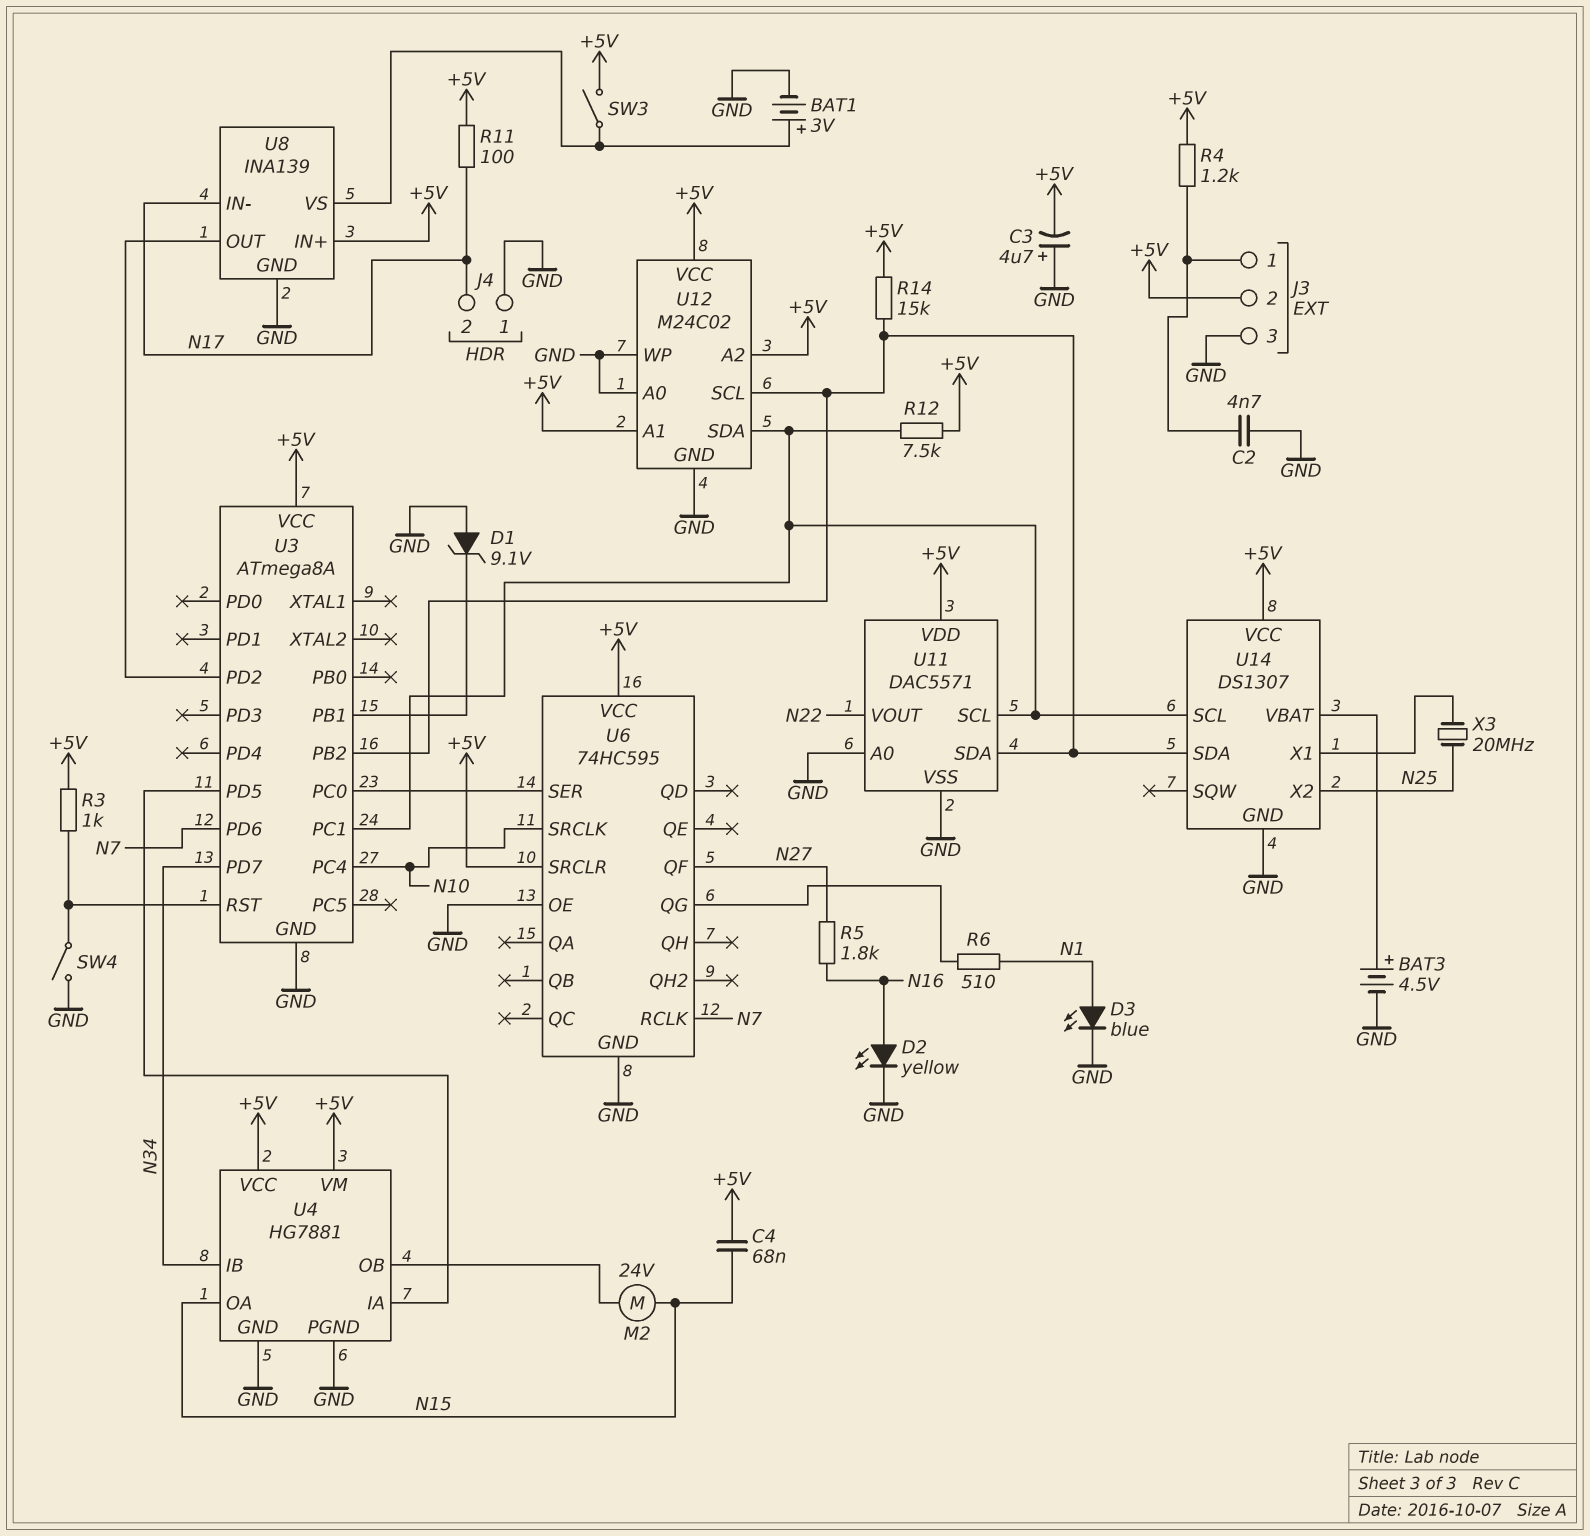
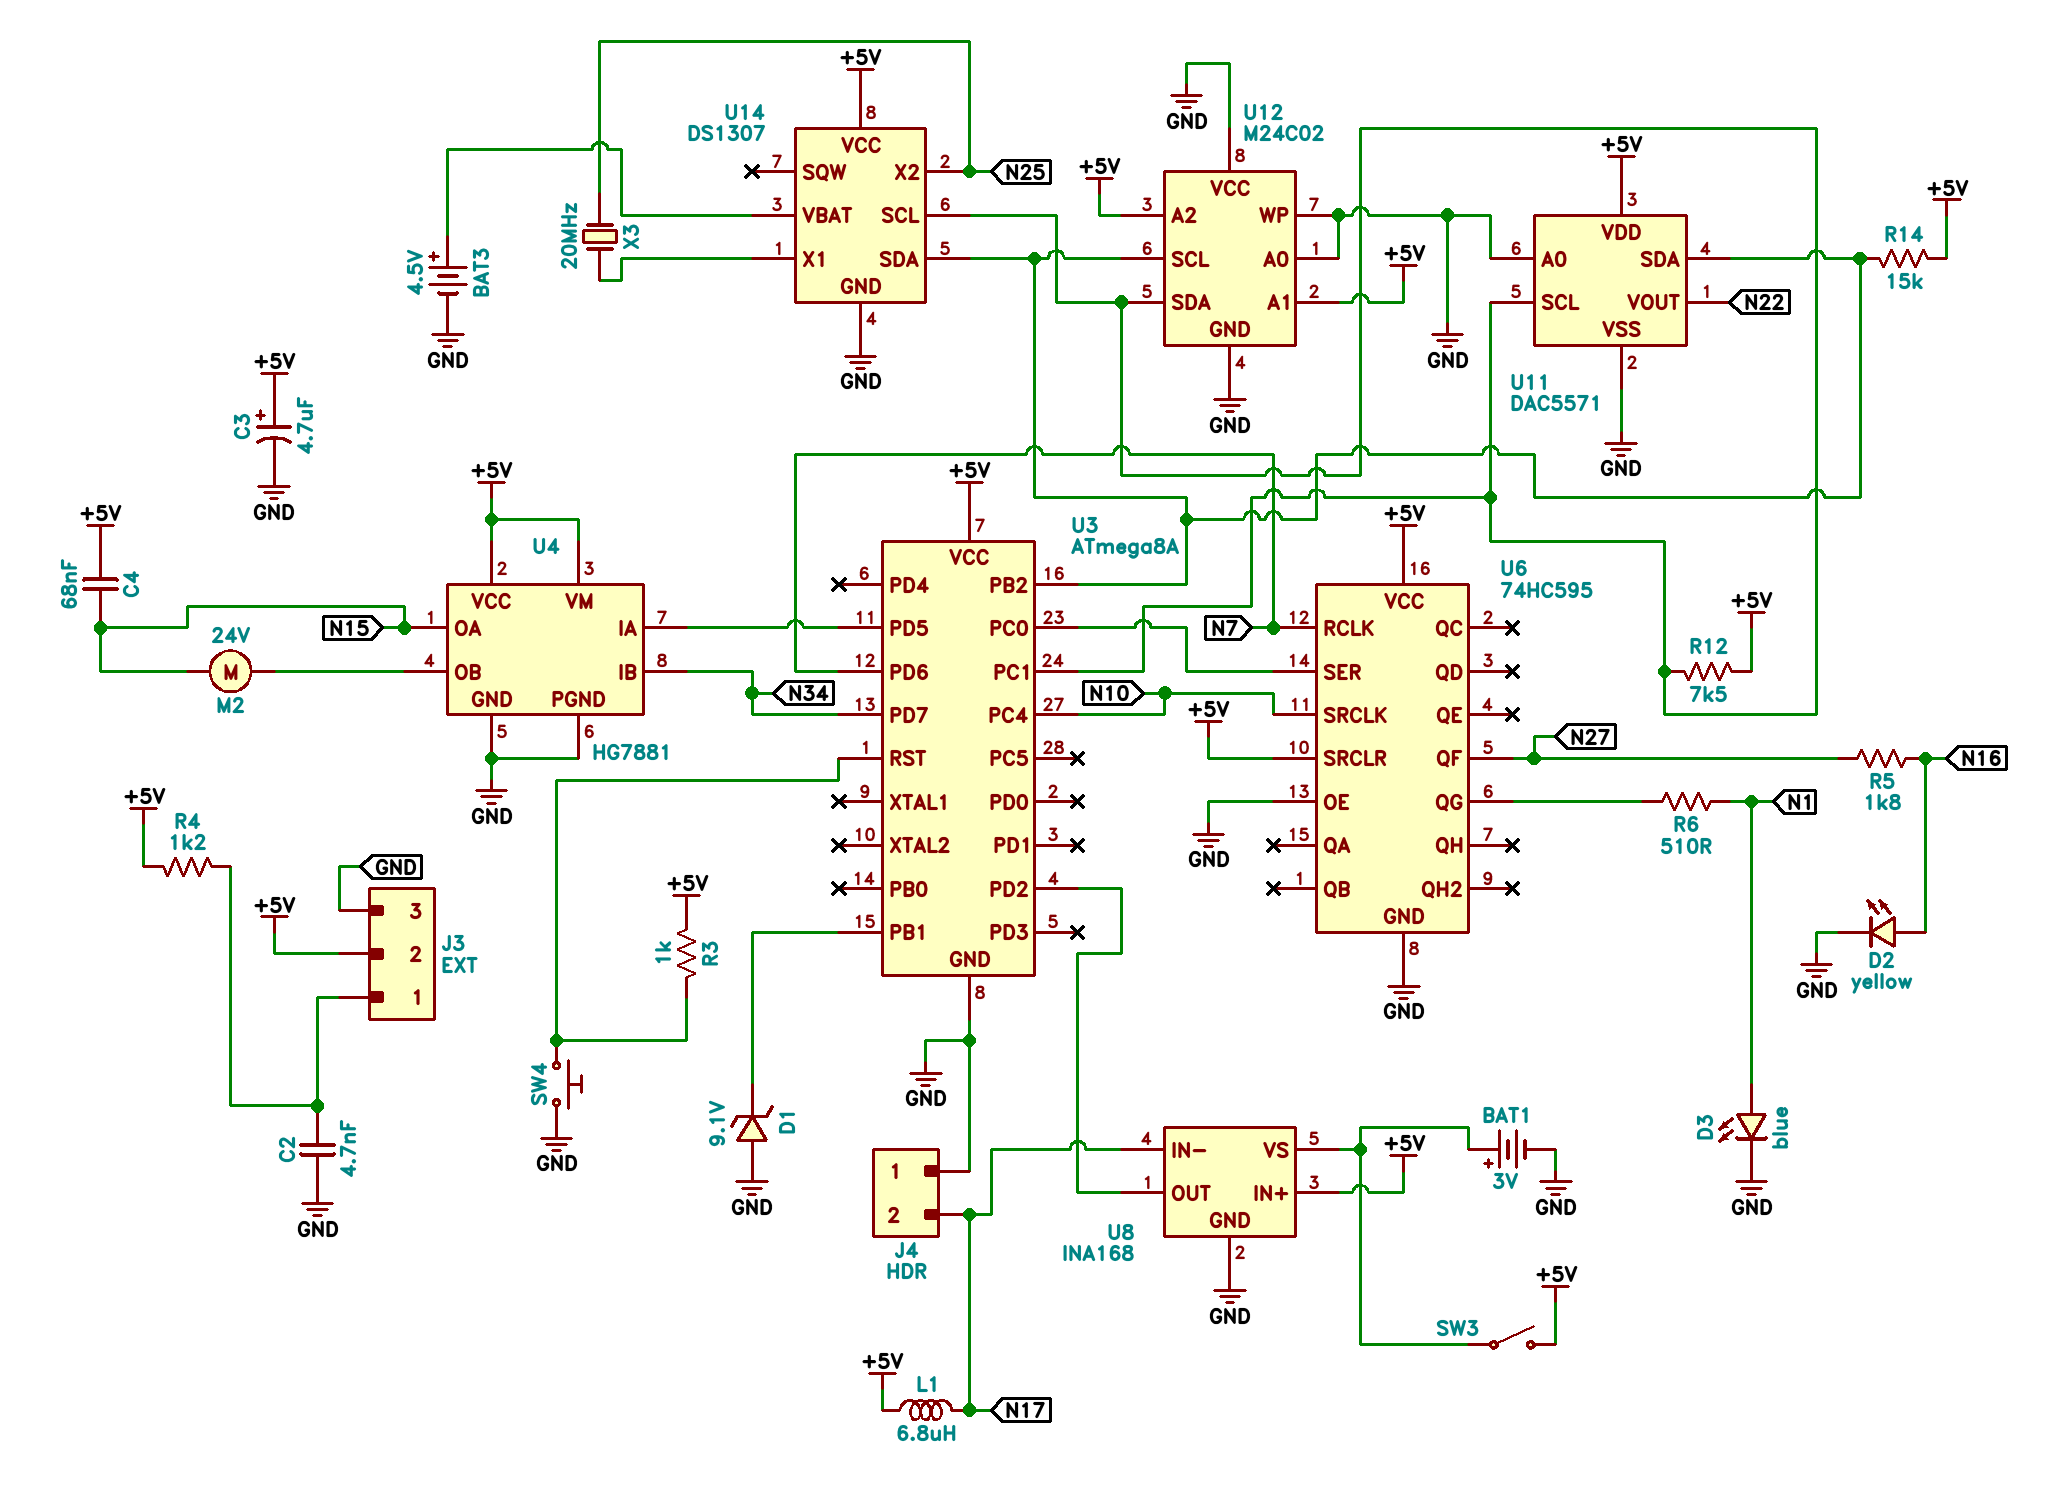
C3: 4.7uF (plus GND, minus +5V) -> 4.7uF (plus +5V, minus GND)
L1: none -> 6.8uH (+5V, N17)
R11: 100 (+5V, N17) -> none
SW4: switch (GND, U3/RST) -> button (GND, U3/RST)
U8: INA139 -> INA168
U12 pin VCC: +5V -> GND

